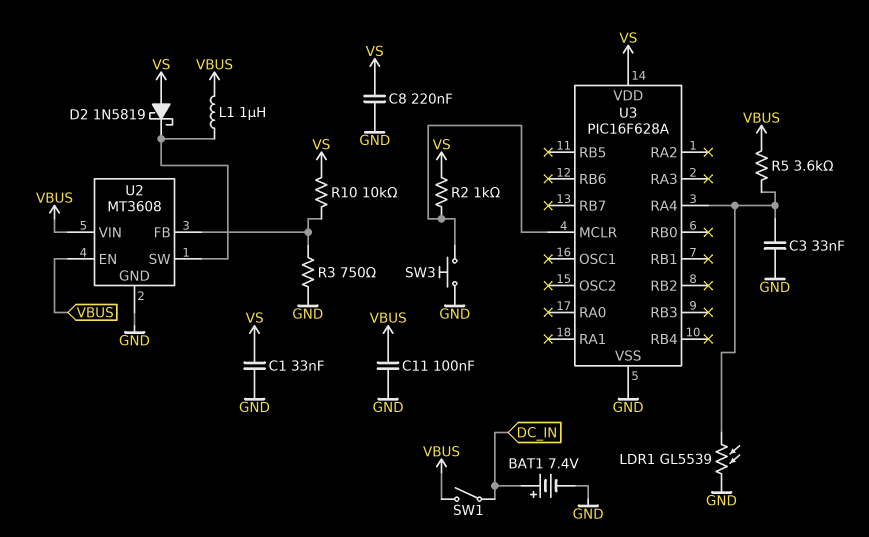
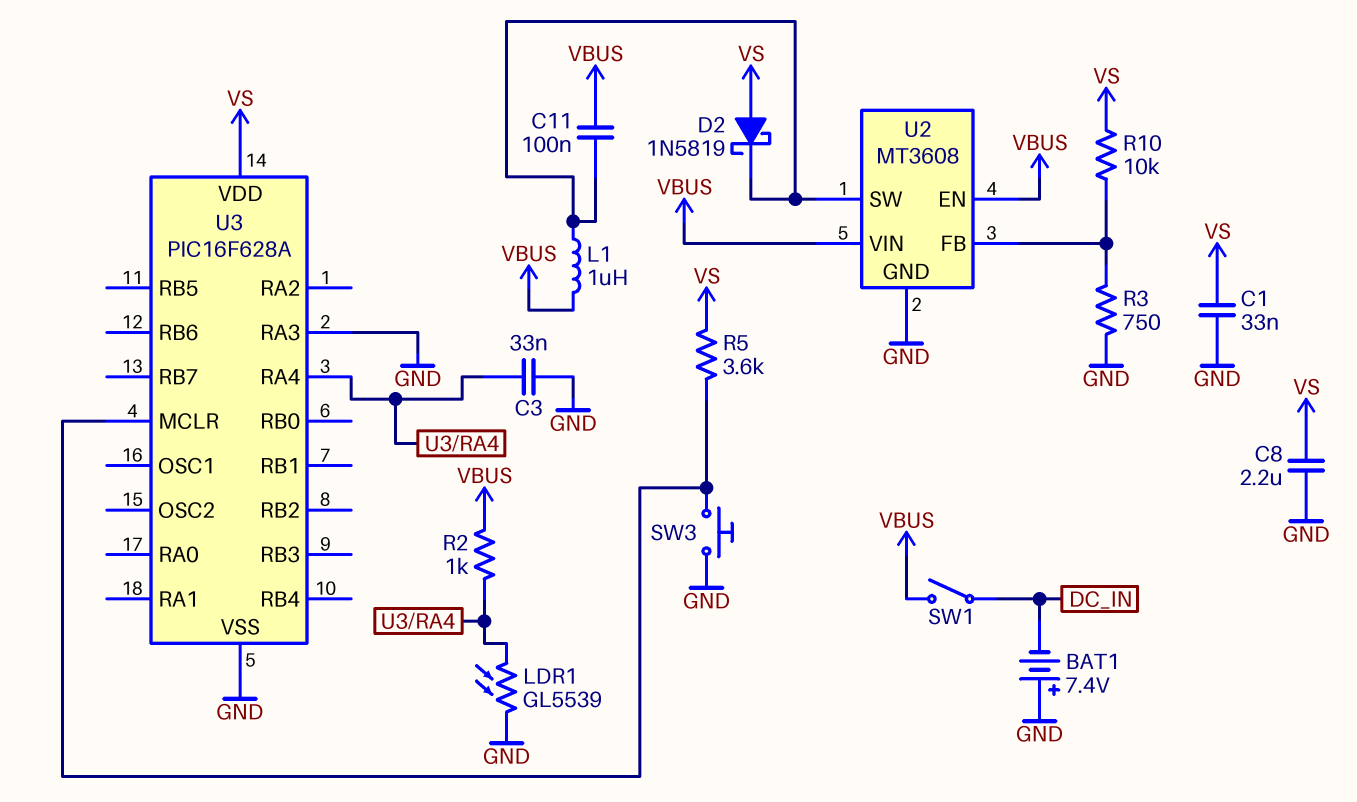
BAT1: 7.4V (plus DC_IN, minus GND) -> 7.4V (plus GND, minus DC_IN)
C8: 220nF (GND, VS) -> 2.2uF (GND, VS)
C11: 100nF (GND, VBUS) -> 100nF (U2/SW, VBUS)
R2: 1k (U3/MCLR, VS) -> 1k (U3/RA4, VBUS)
R5: 3.6k (U3/RA4, VBUS) -> 3.6k (U3/MCLR, VS)
U3 pin RA3: none -> GND

